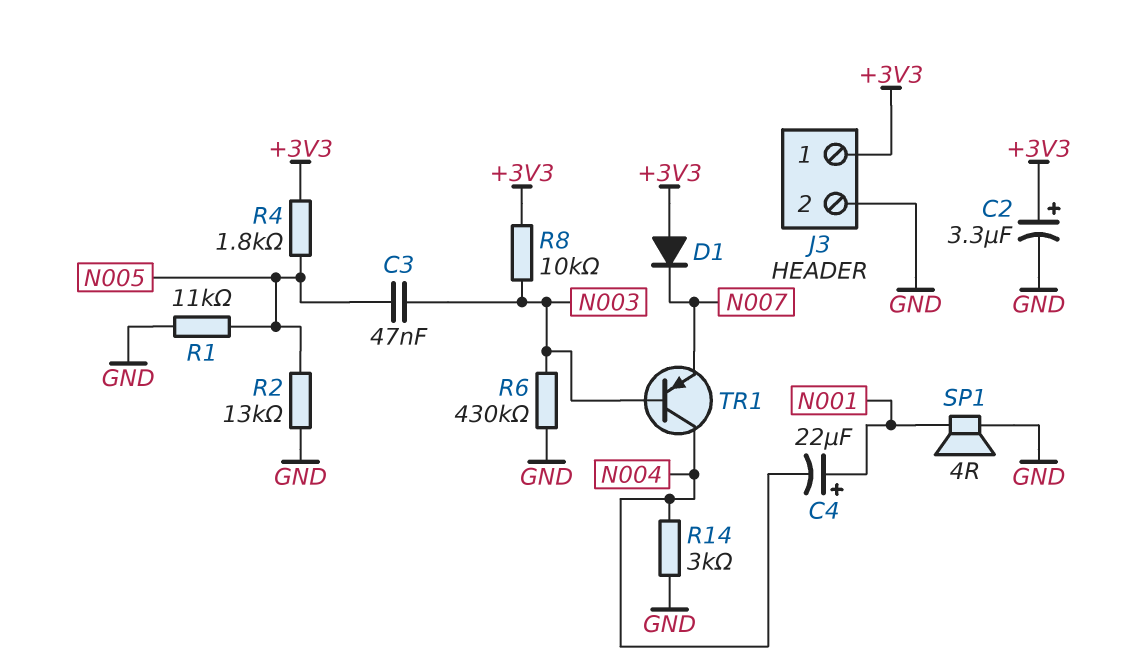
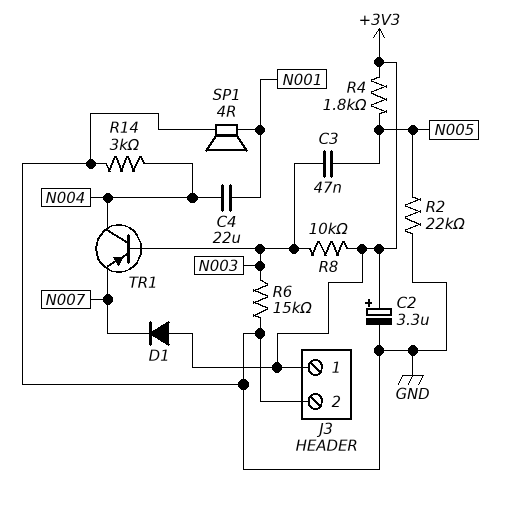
C4: 22uF (plus N001, minus N004) -> 22uF (N001, N004)
R1: 11k (GND, N005) -> none
R2: 13k (GND, N005) -> 22k (GND, N005)
R6: 430k (GND, N003) -> 15k (GND, N003)

